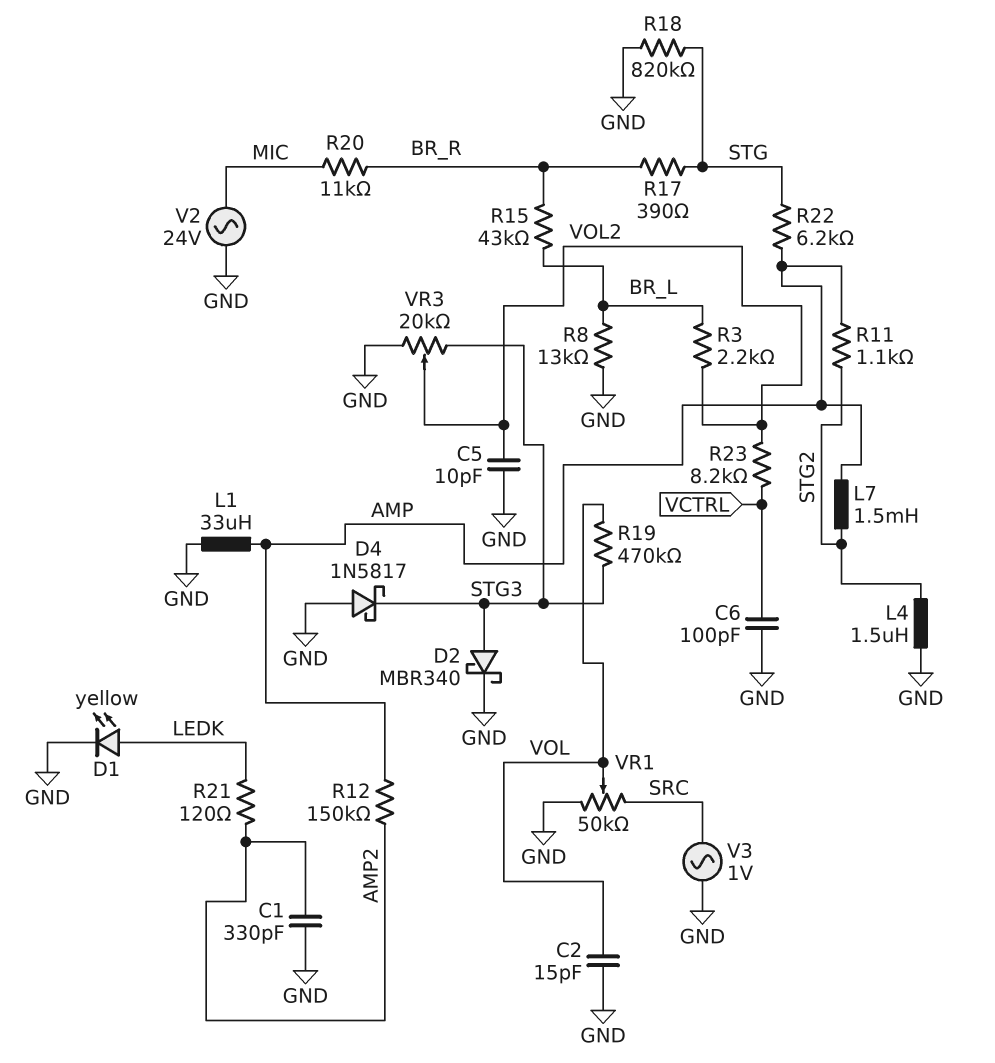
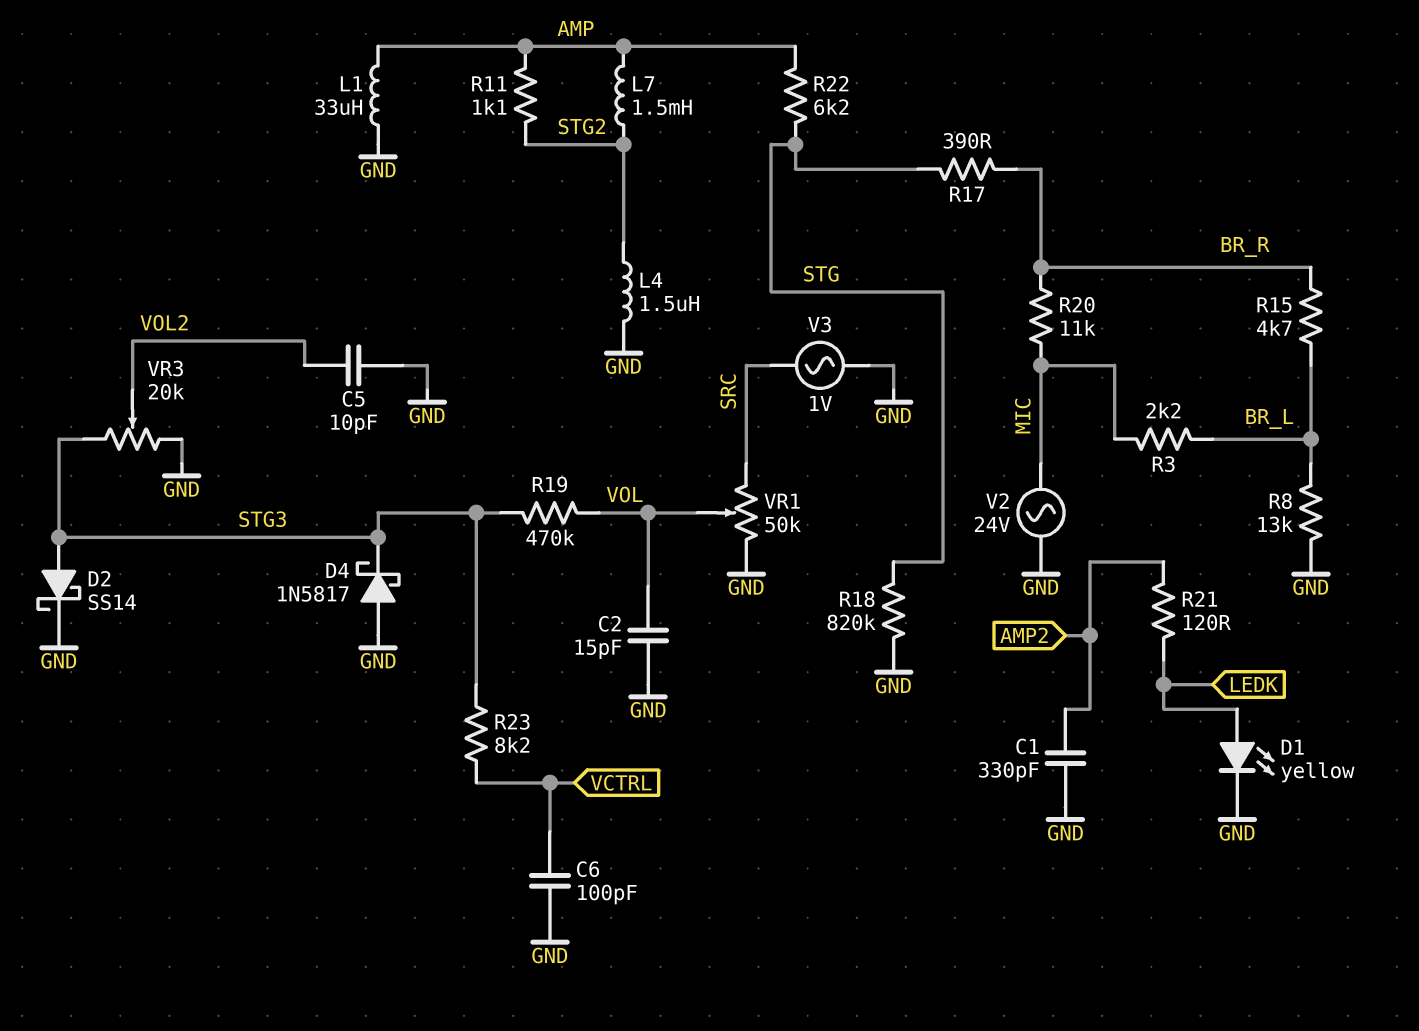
D2: schottky MBR340 (A STG3, K GND) -> schottky SS14 (A STG3, K GND)
R3: 2.2k (BR_L, VOL2) -> 2.2k (BR_L, MIC)
R12: 150k (AMP, AMP2) -> none
R15: 43k (BR_L, BR_R) -> 4.7k (BR_L, BR_R)
R23: 8.2k (VCTRL, VOL2) -> 8.2k (STG3, VCTRL)

